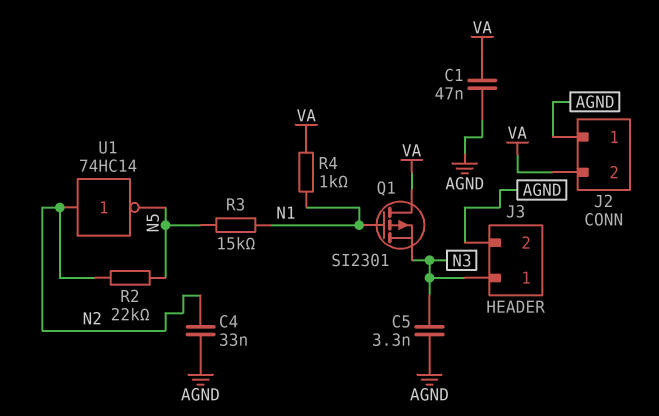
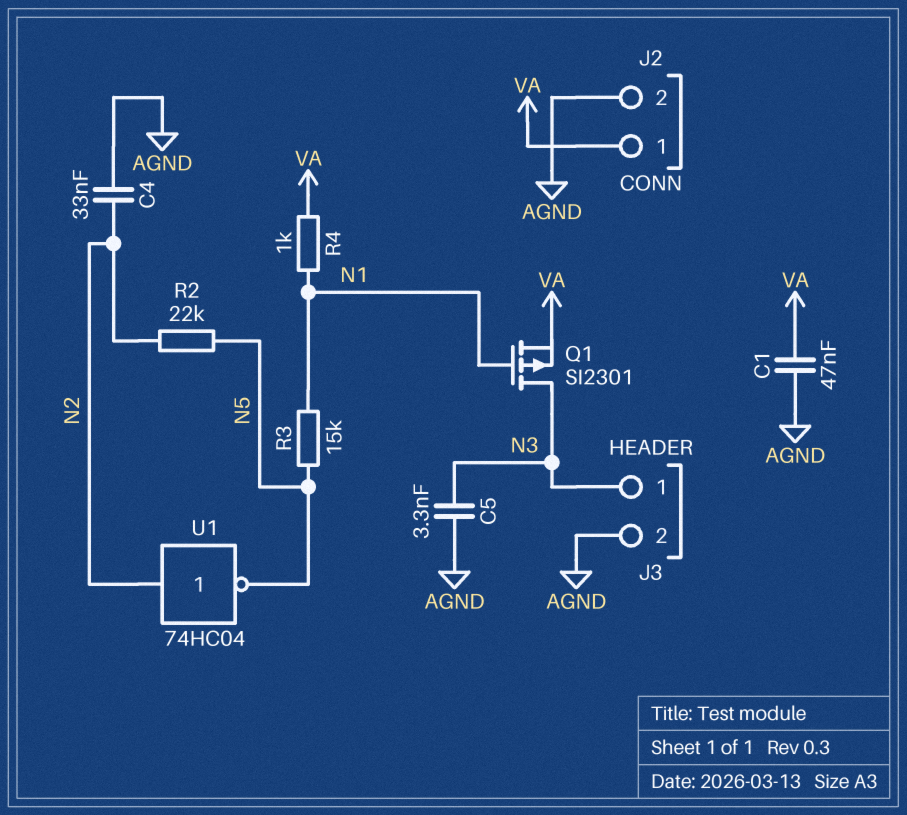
J2 pin 1: AGND -> VA
J2 pin 2: VA -> AGND
Q1: PMOS SI2301 (G N1, D VA, S N3) -> PMOS SI2301 (G N1, D N3, S VA)
U1: NOT 74HC14 (in N2, out N5) -> NOT 74HC04 (in N2, out N5)

